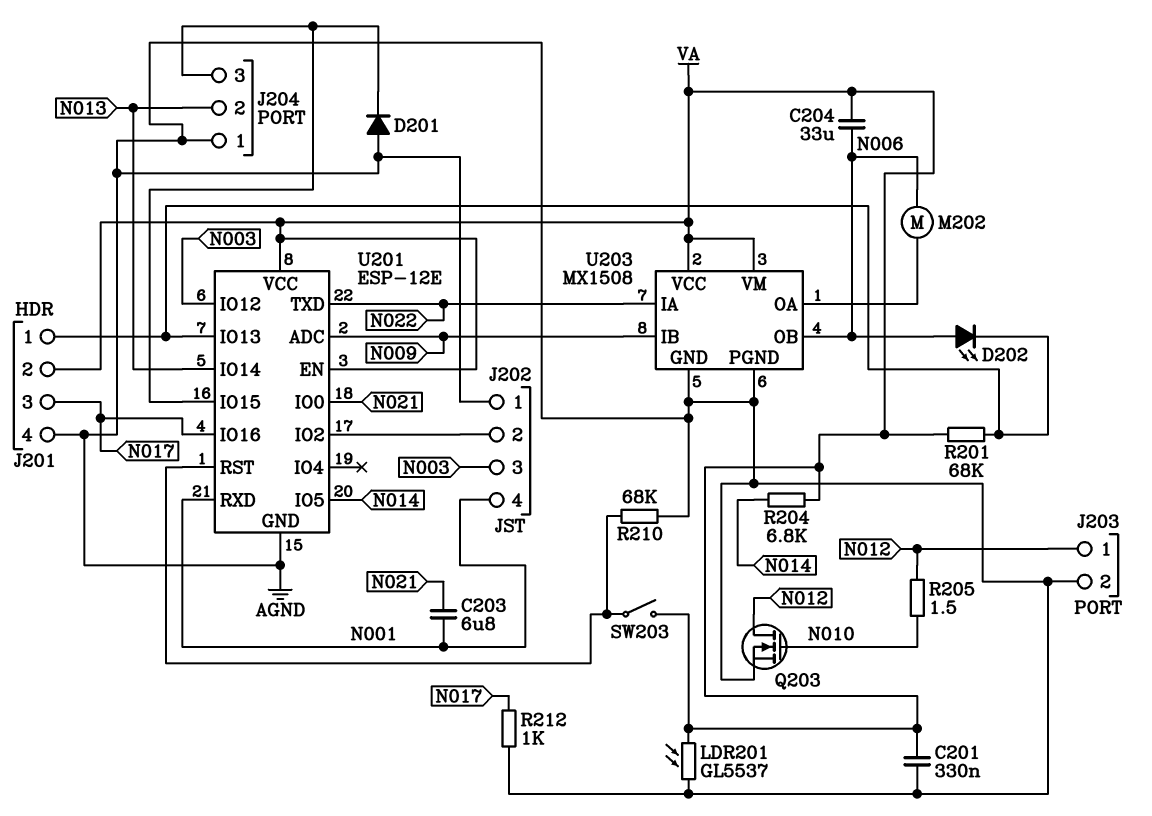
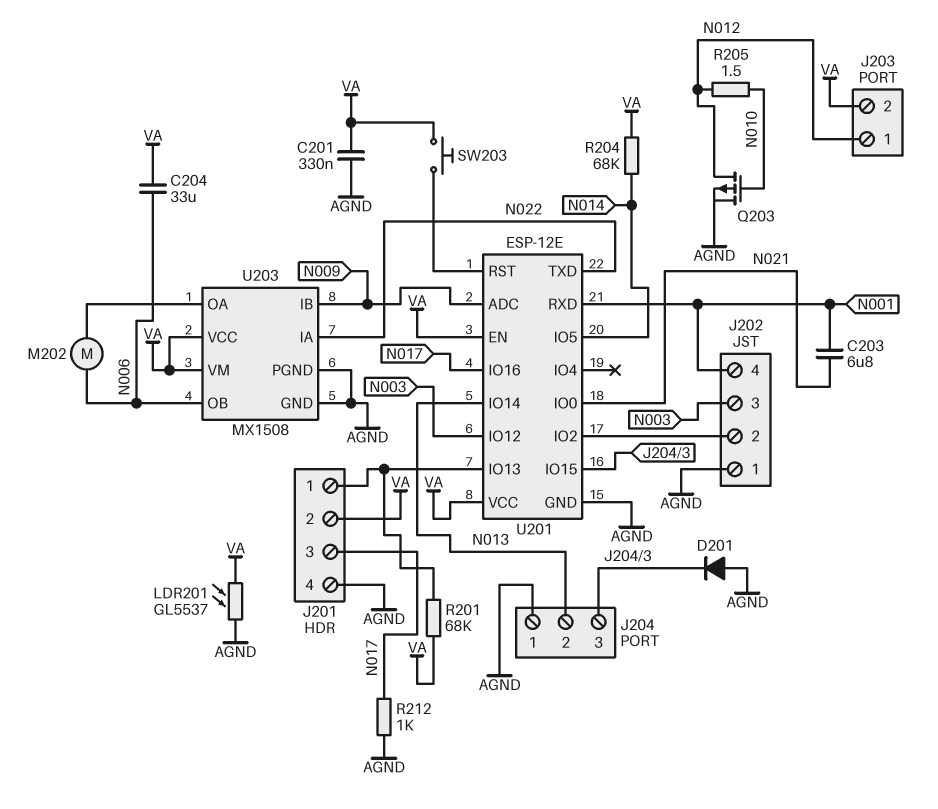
D202: LED (A N006, K J201/1) -> none
J203 pin 2: AGND -> VA
Q203: NMOS (G N010, D N012, S AGND) -> PMOS (G N010, D N012, S AGND)
R204: 6.8k (N014, VA) -> 68k (N014, VA)
R210: 68k (AGND, U201/RST) -> none
SW203: switch (U201/RST, VA) -> button (U201/RST, VA)

